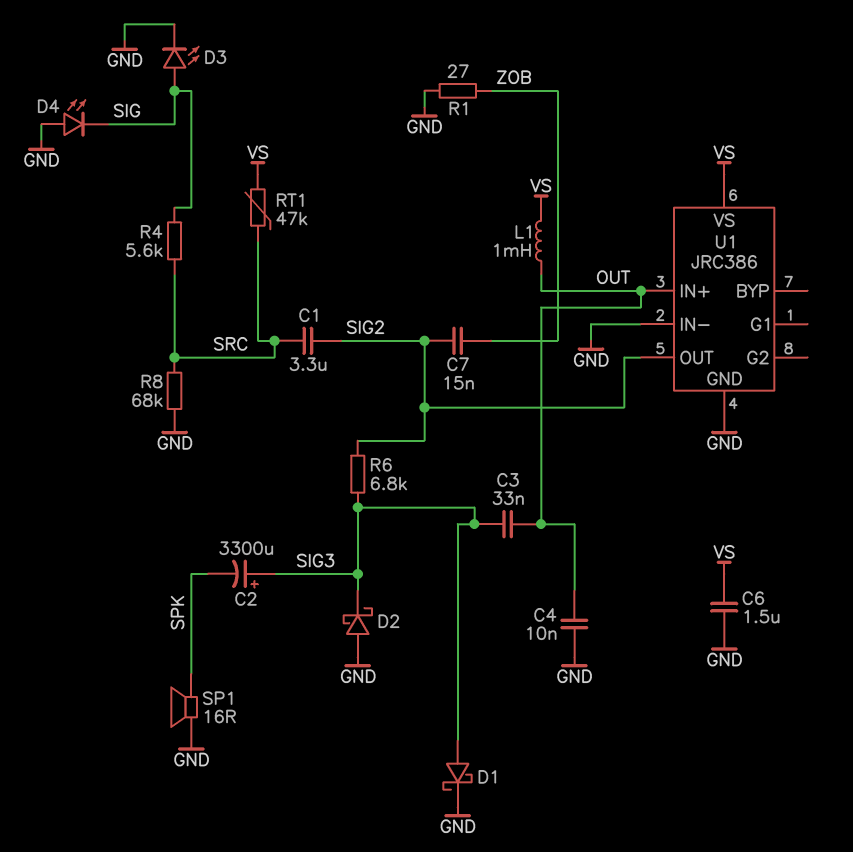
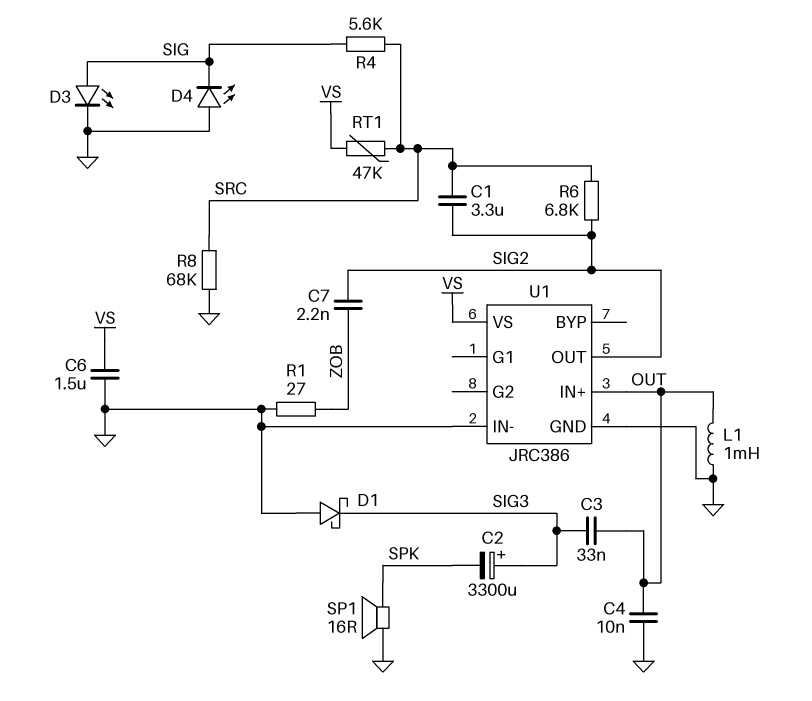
C7: 15nF (SIG2, ZOB) -> 2.2nF (SIG2, ZOB)
D1: schottky (A SIG3, K GND) -> schottky (A GND, K SIG3)
D2: schottky (A GND, K SIG3) -> none
L1: 1mH (OUT, VS) -> 1mH (GND, OUT)
R6: 6.8k (SIG2, SIG3) -> 6.8k (SIG2, SRC)

